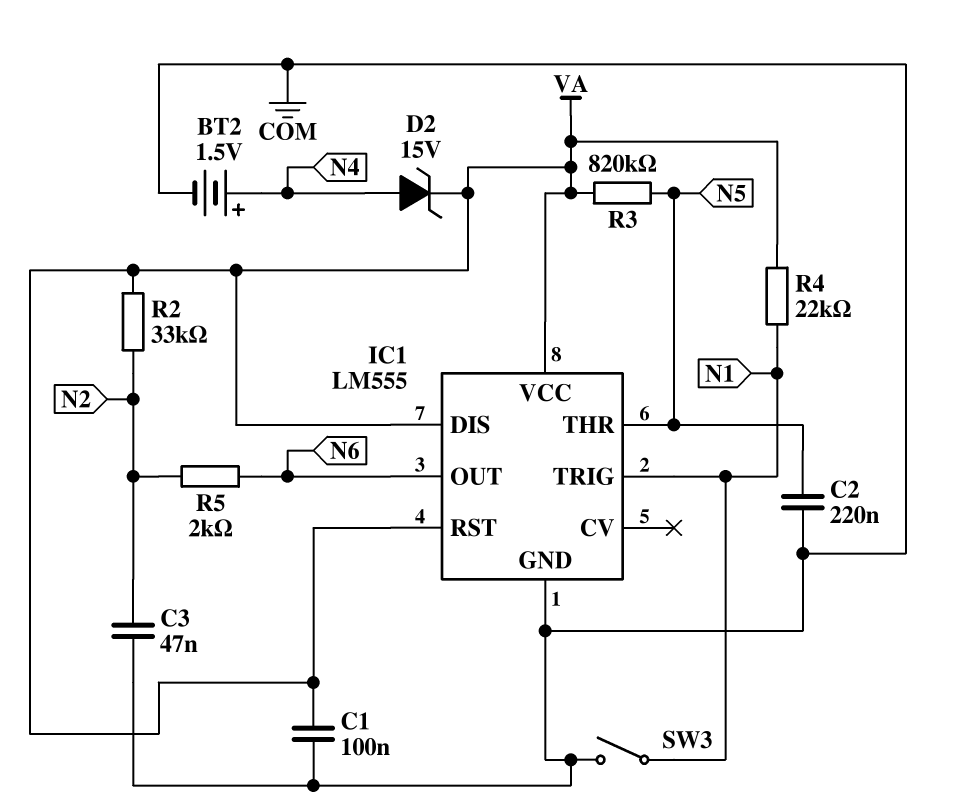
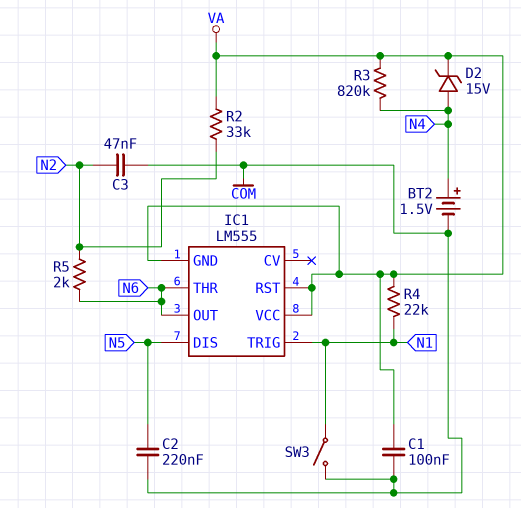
IC1 pin DIS: VA -> N5
IC1 pin GND: COM -> VA
IC1 pin THR: N5 -> N6
R3: 820k (N5, VA) -> 820k (N4, VA)

